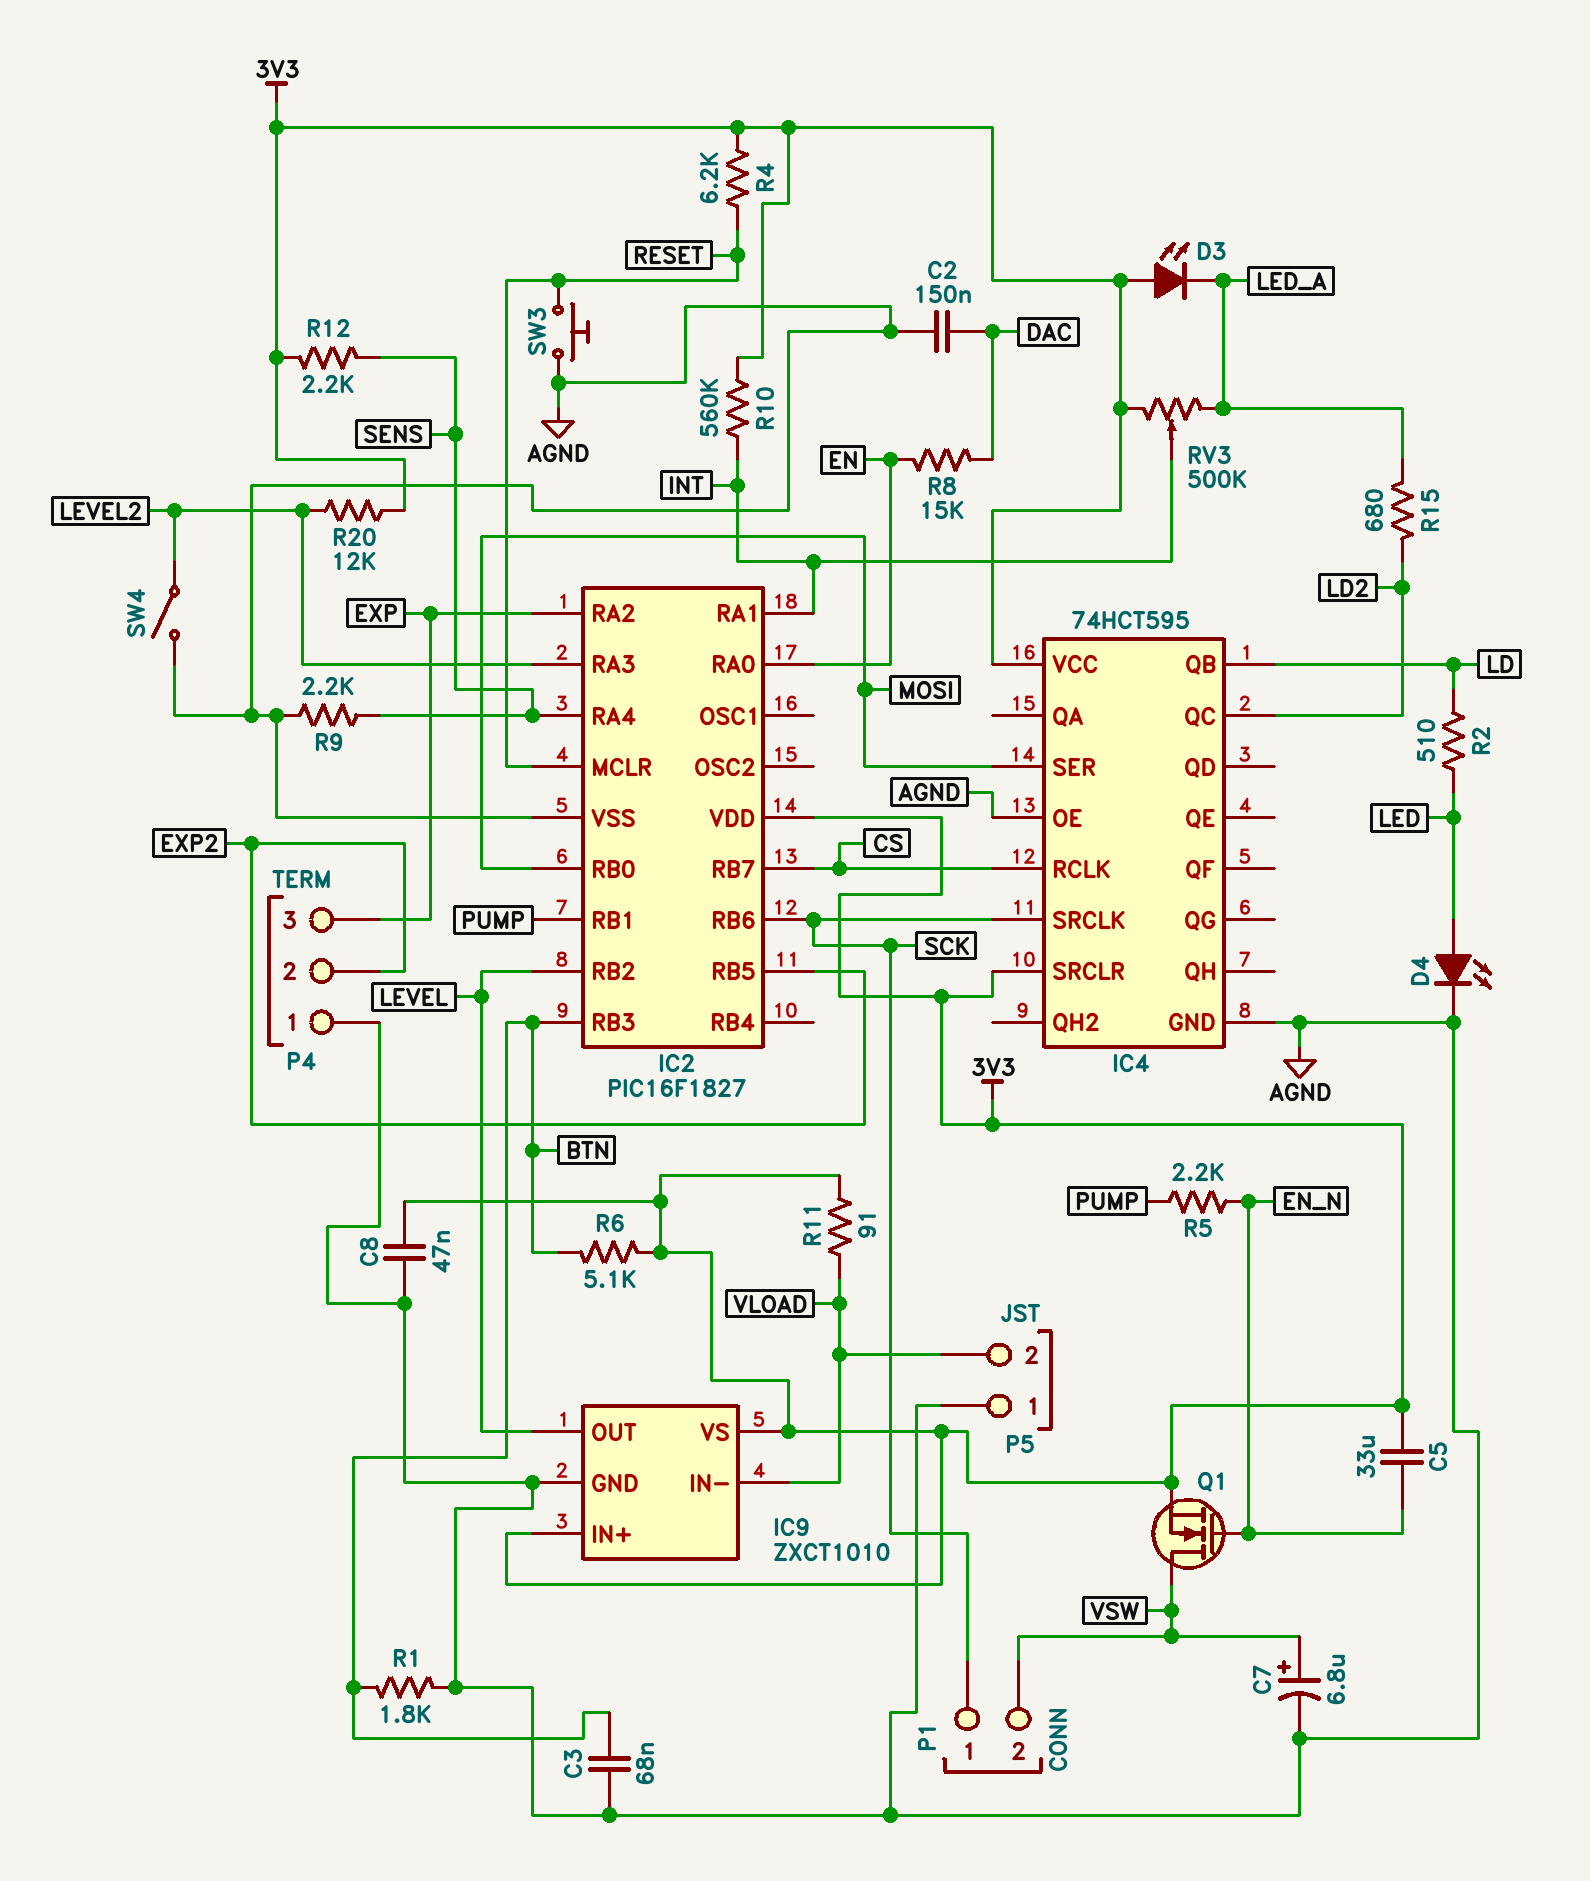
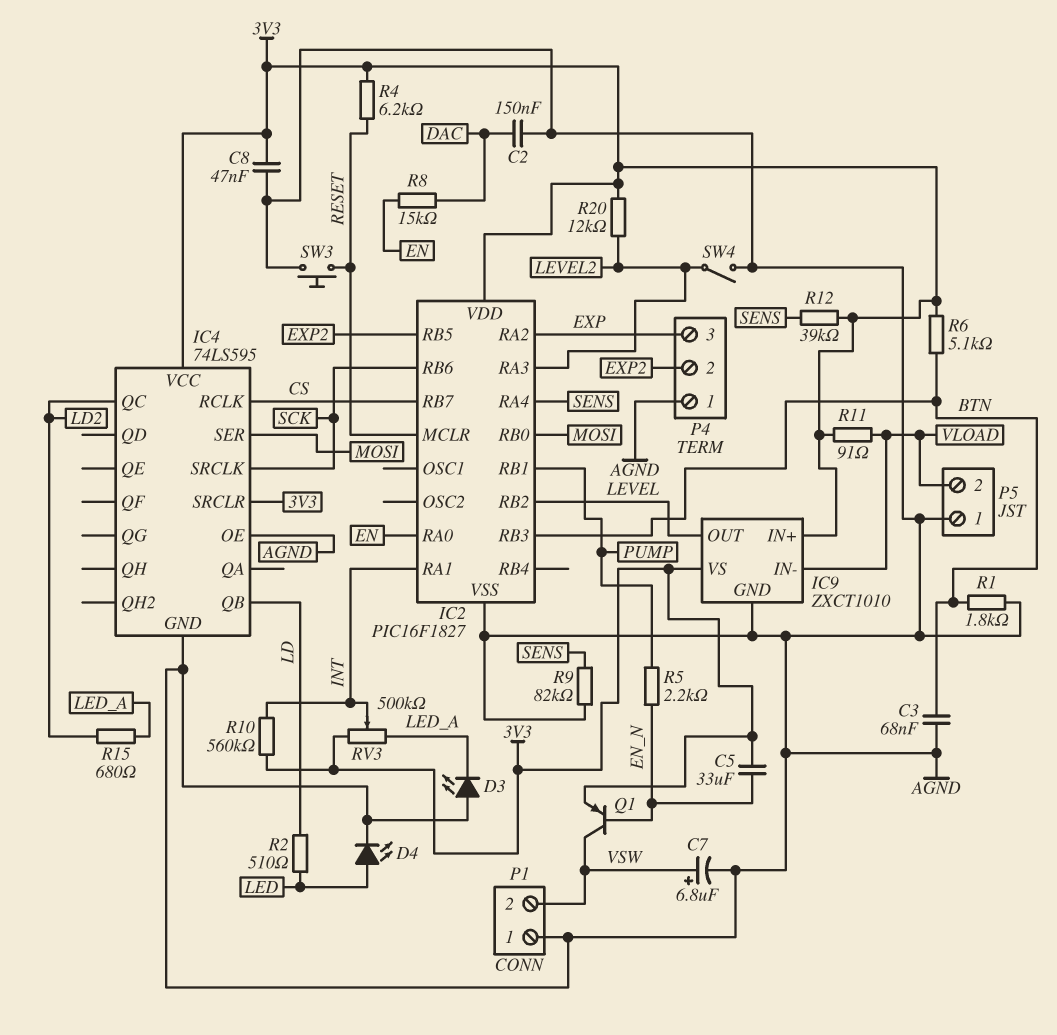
D3: LED (A 3V3, K LED_A) -> LED (A AGND, K LED_A)
IC4: 74HCT595 -> 74LS595
P1 pin 1: SCK -> AGND
Q1: NMOS (G EN_N, D VSW, S 3V3) -> PNP (B EN_N, C VSW, E 3V3)
R9: 2.2k (AGND, SENS) -> 82k (AGND, SENS)
R12: 2.2k (3V3, SENS) -> 39k (3V3, SENS)

